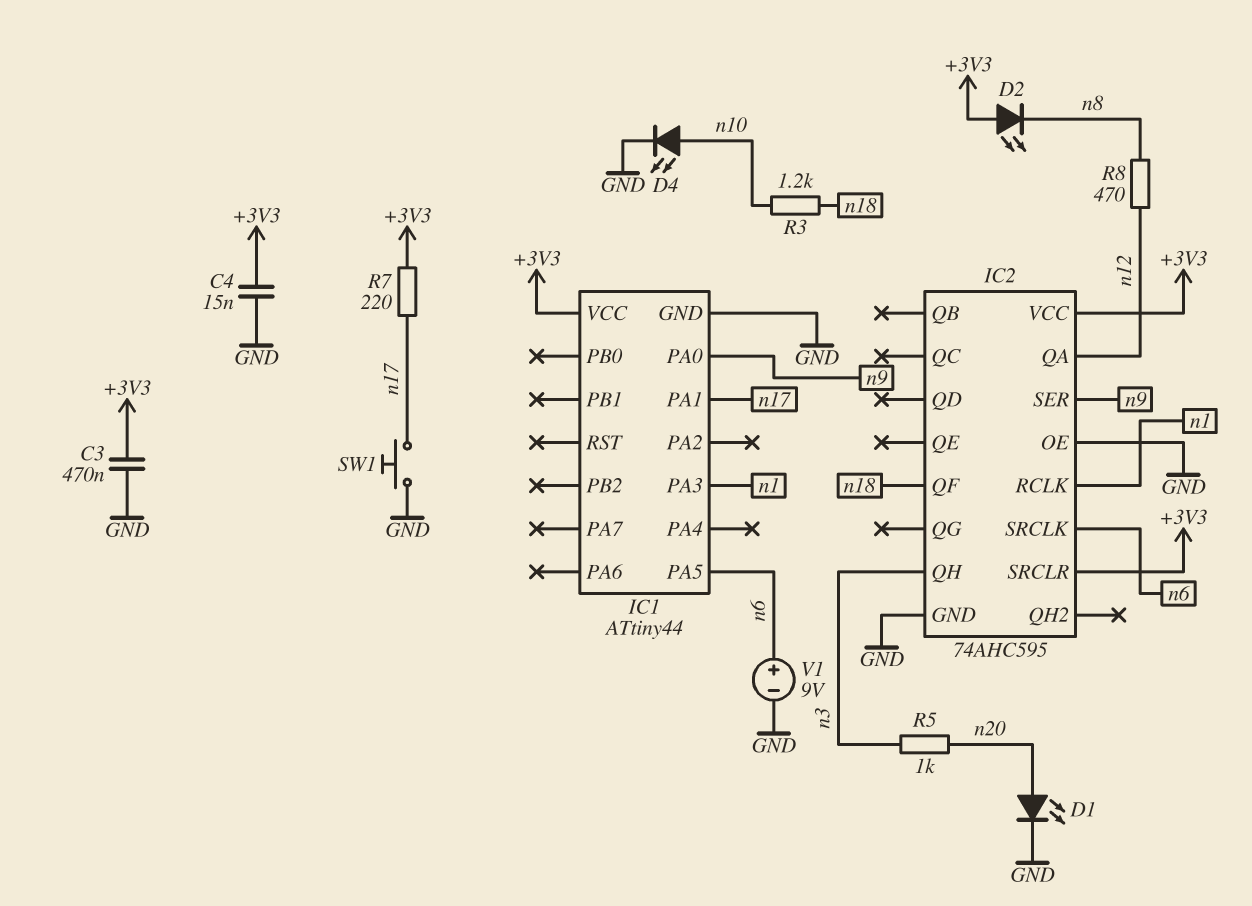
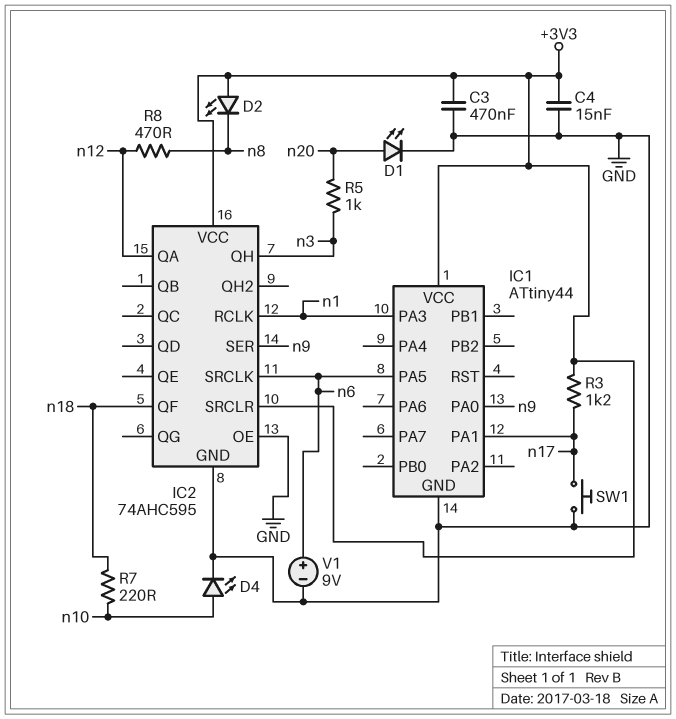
R3: 1.2k (n10, n18) -> 1.2k (+3V3, n17)
R7: 220 (+3V3, n17) -> 220 (n10, n18)

